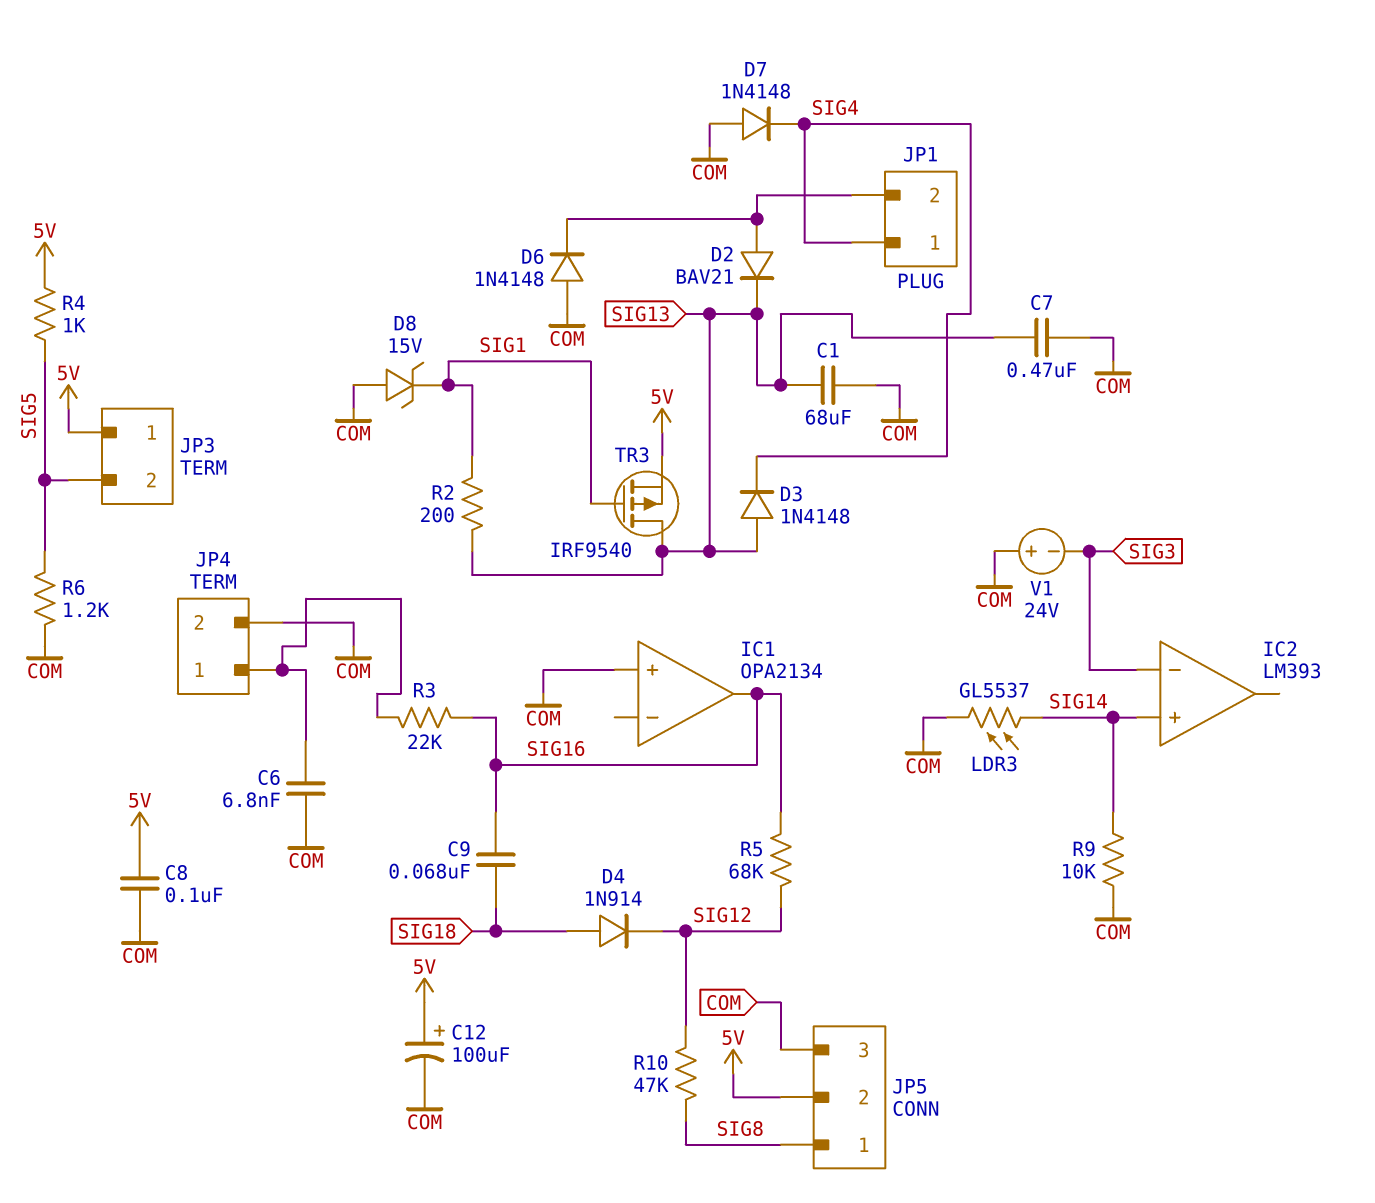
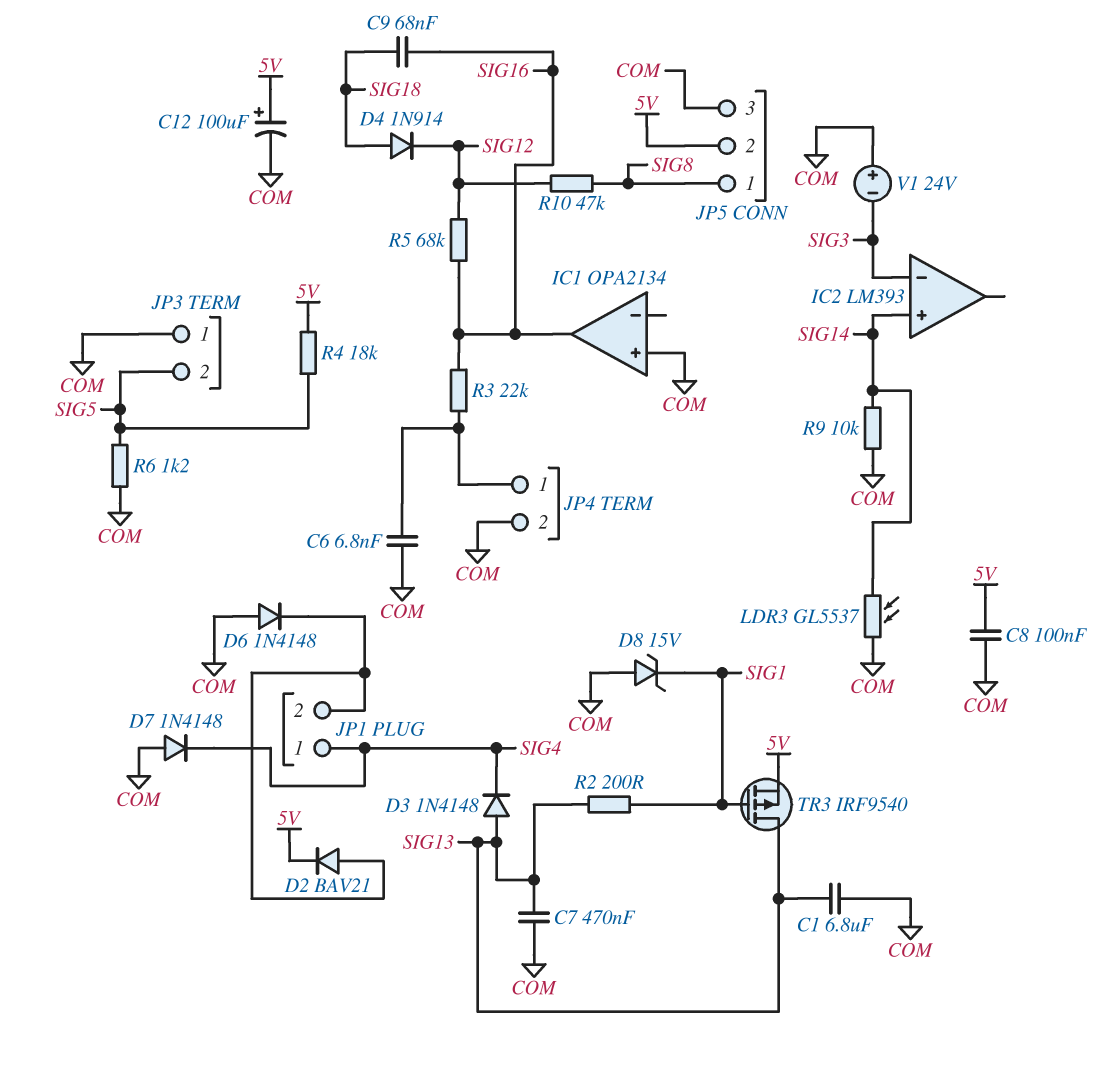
C1: 68uF (COM, SIG13) -> 6.8uF (COM, SIG13)
D2: diode BAV21 (A JP1/2, K SIG13) -> diode BAV21 (A JP1/2, K 5V)
JP3 pin 1: 5V -> COM
R4: 1k (5V, SIG5) -> 18k (5V, SIG5)

